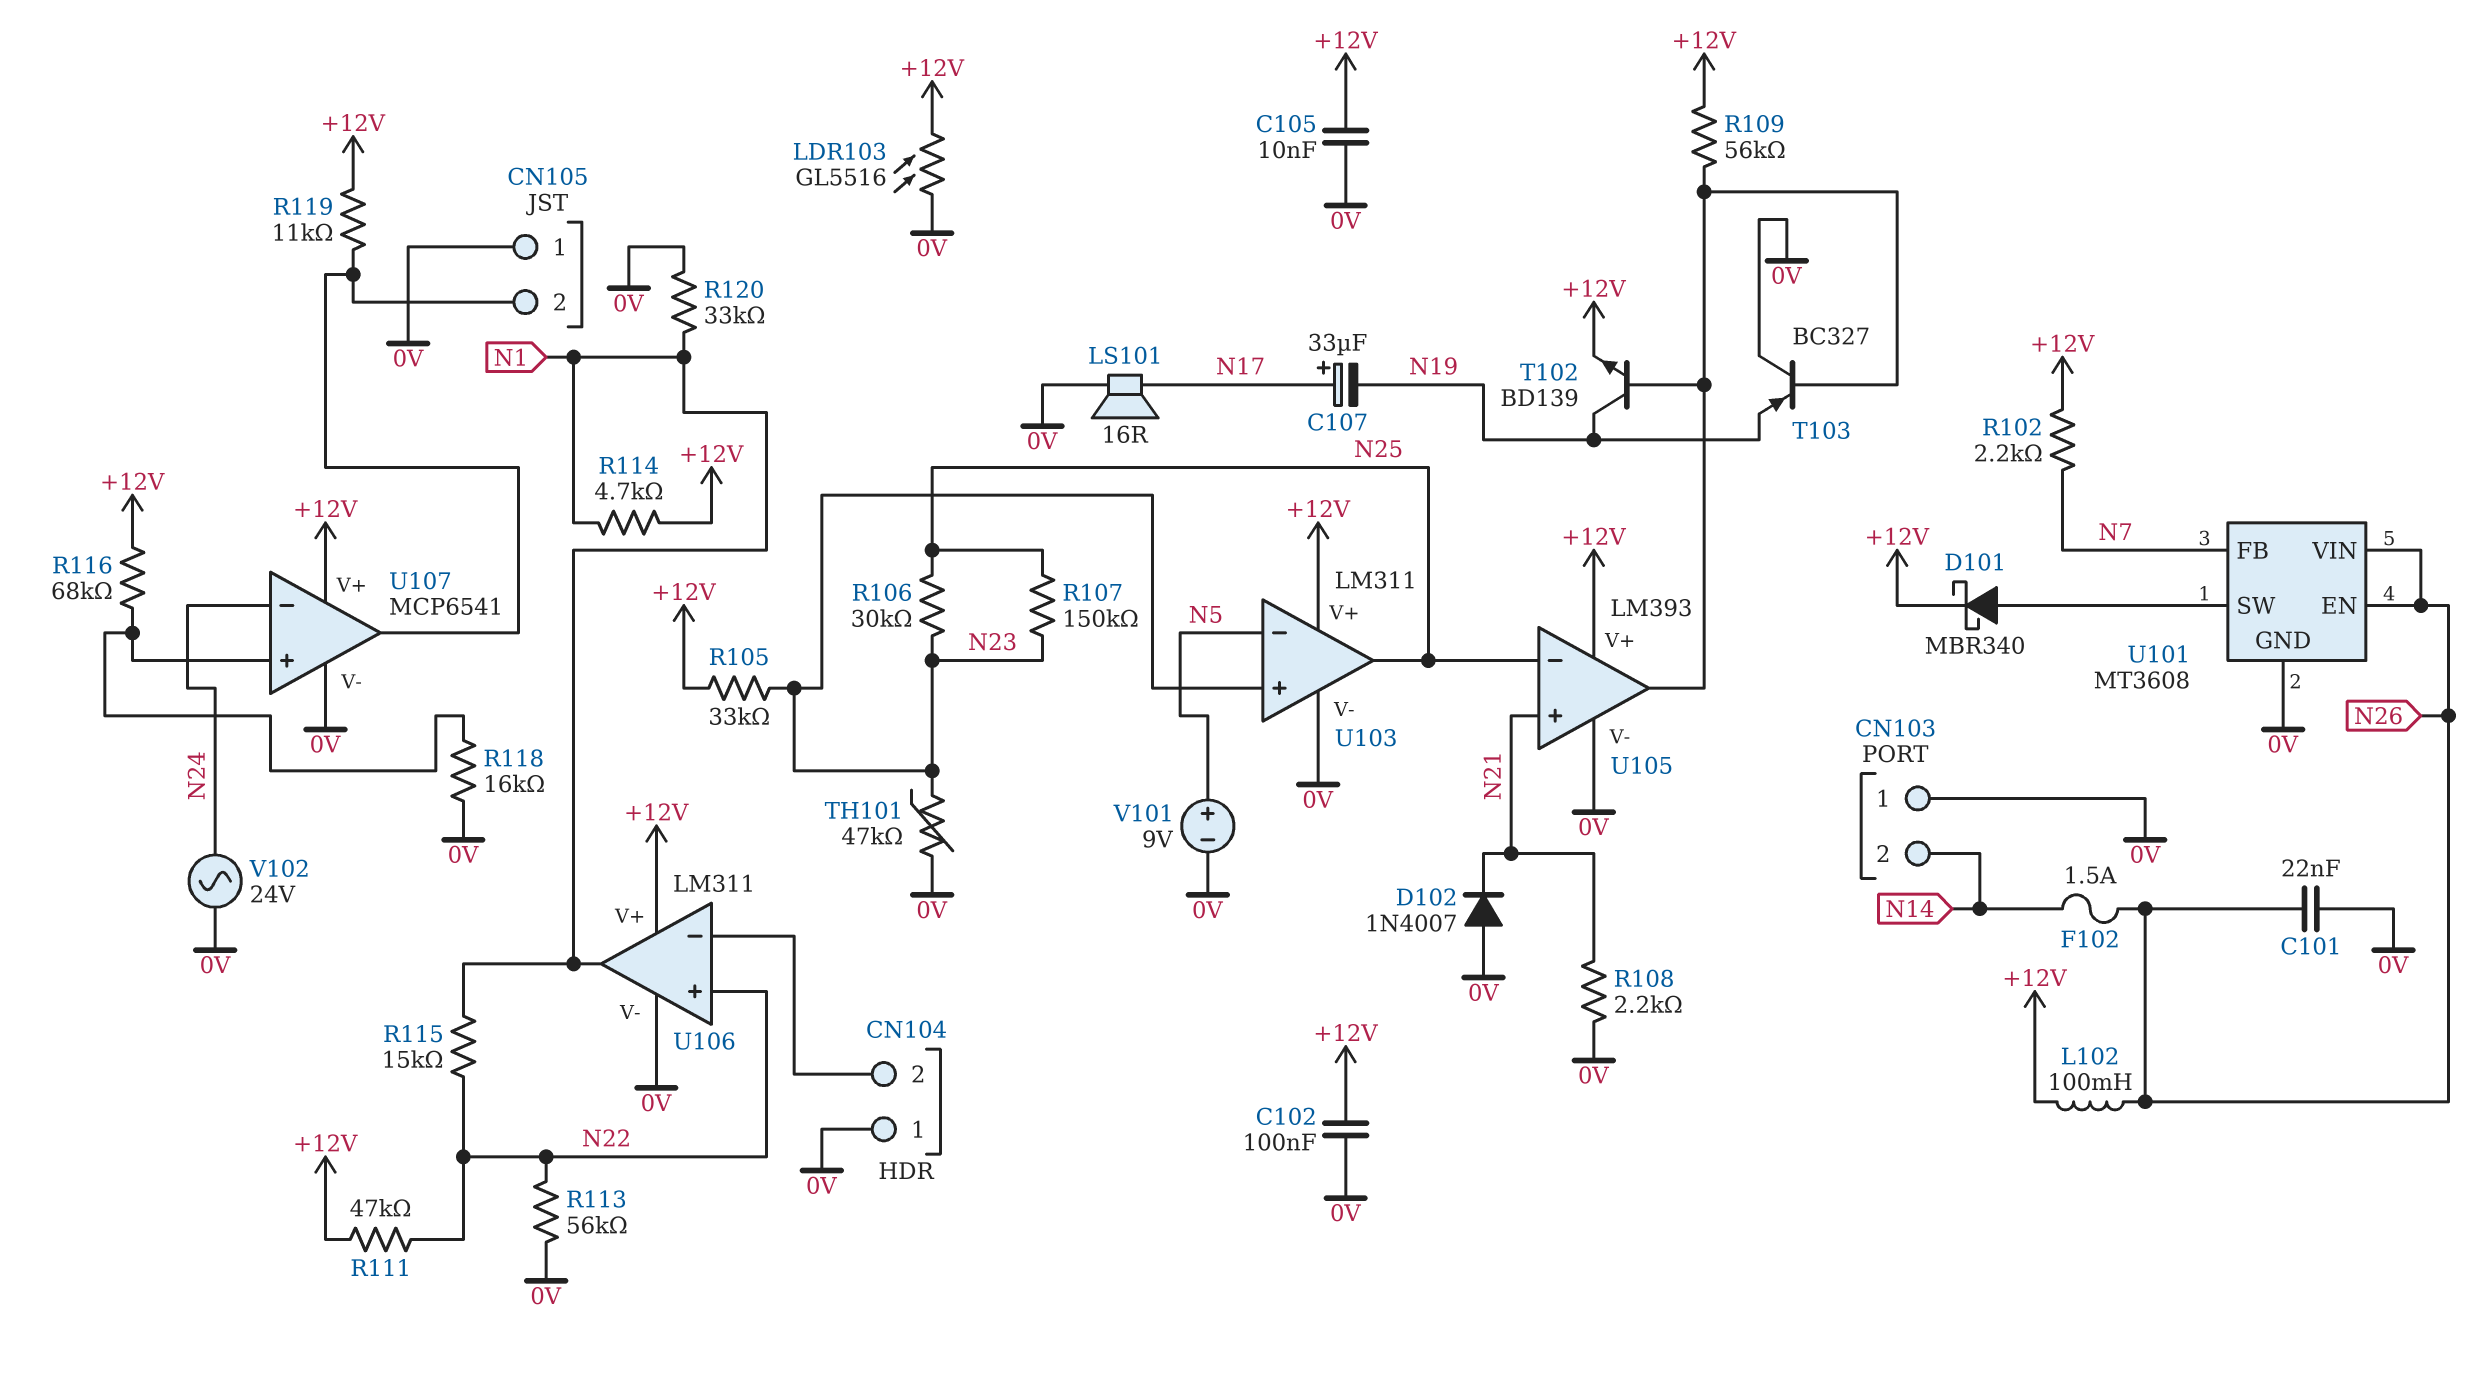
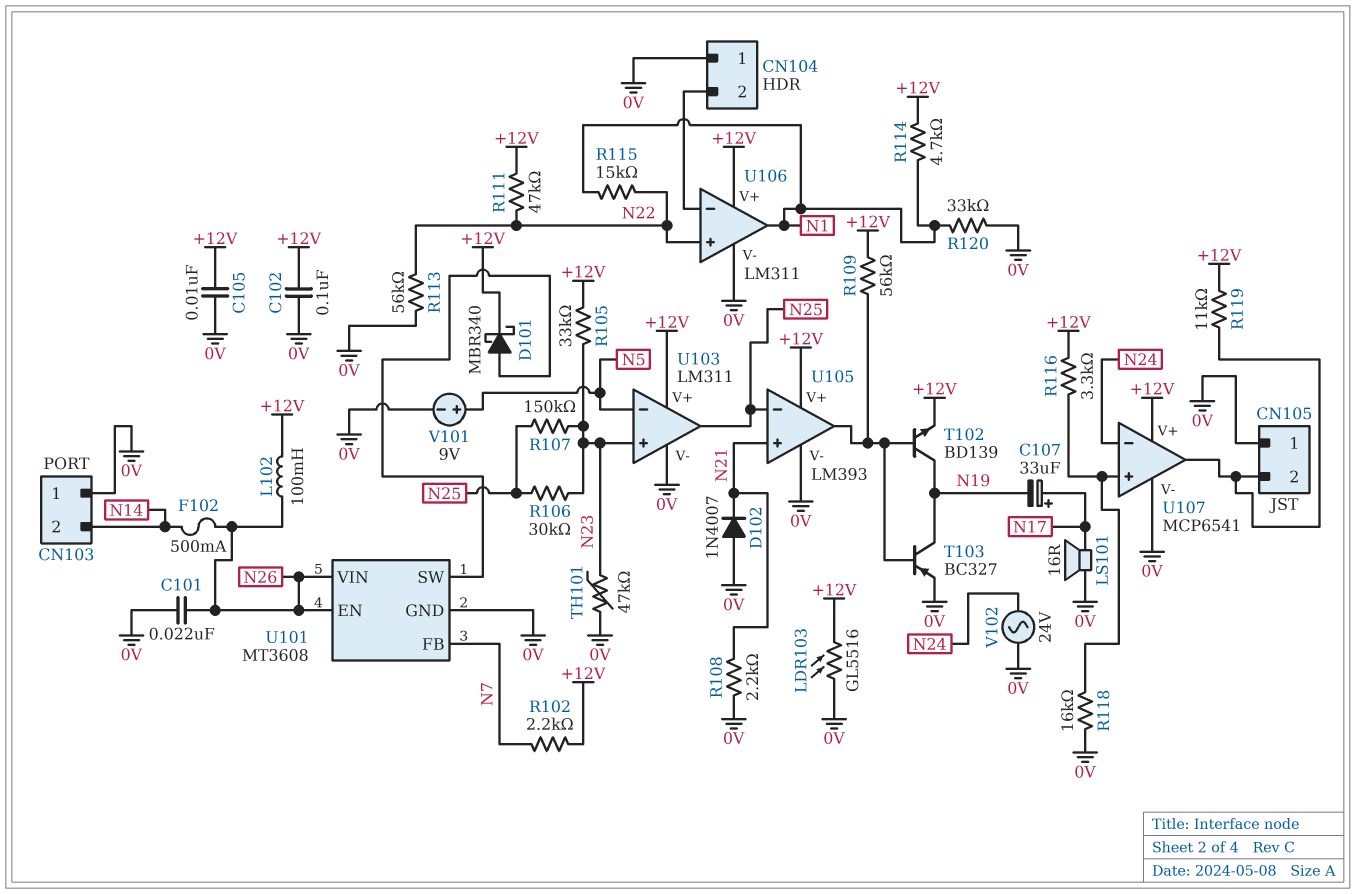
F102: 1.5A (N14, N26) -> 500mA (N14, N26)
R116: 68k (+12V, U107/in+) -> 3.3k (+12V, U107/in+)
T103: PNP BC327 (B U105/out, C 0V, E N19) -> PNP BC327 (B U105/out, C N19, E 0V)

